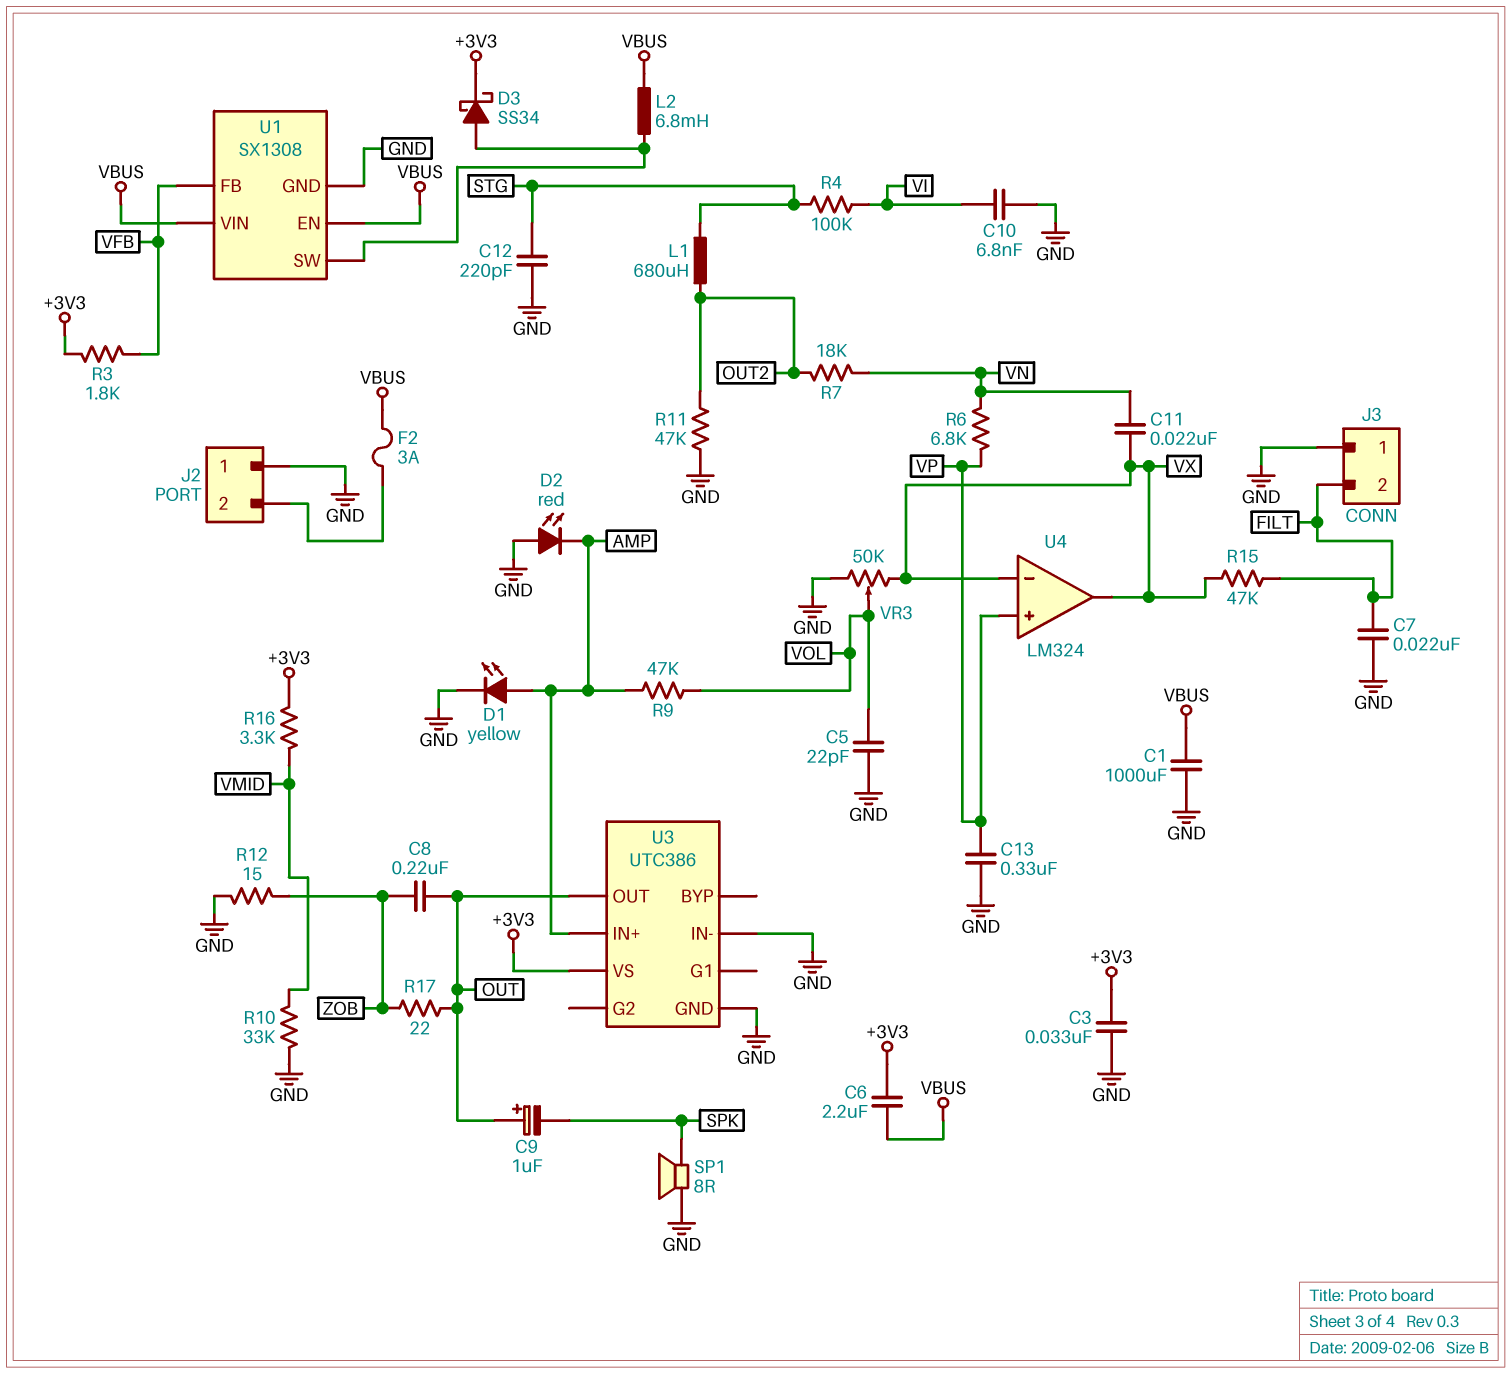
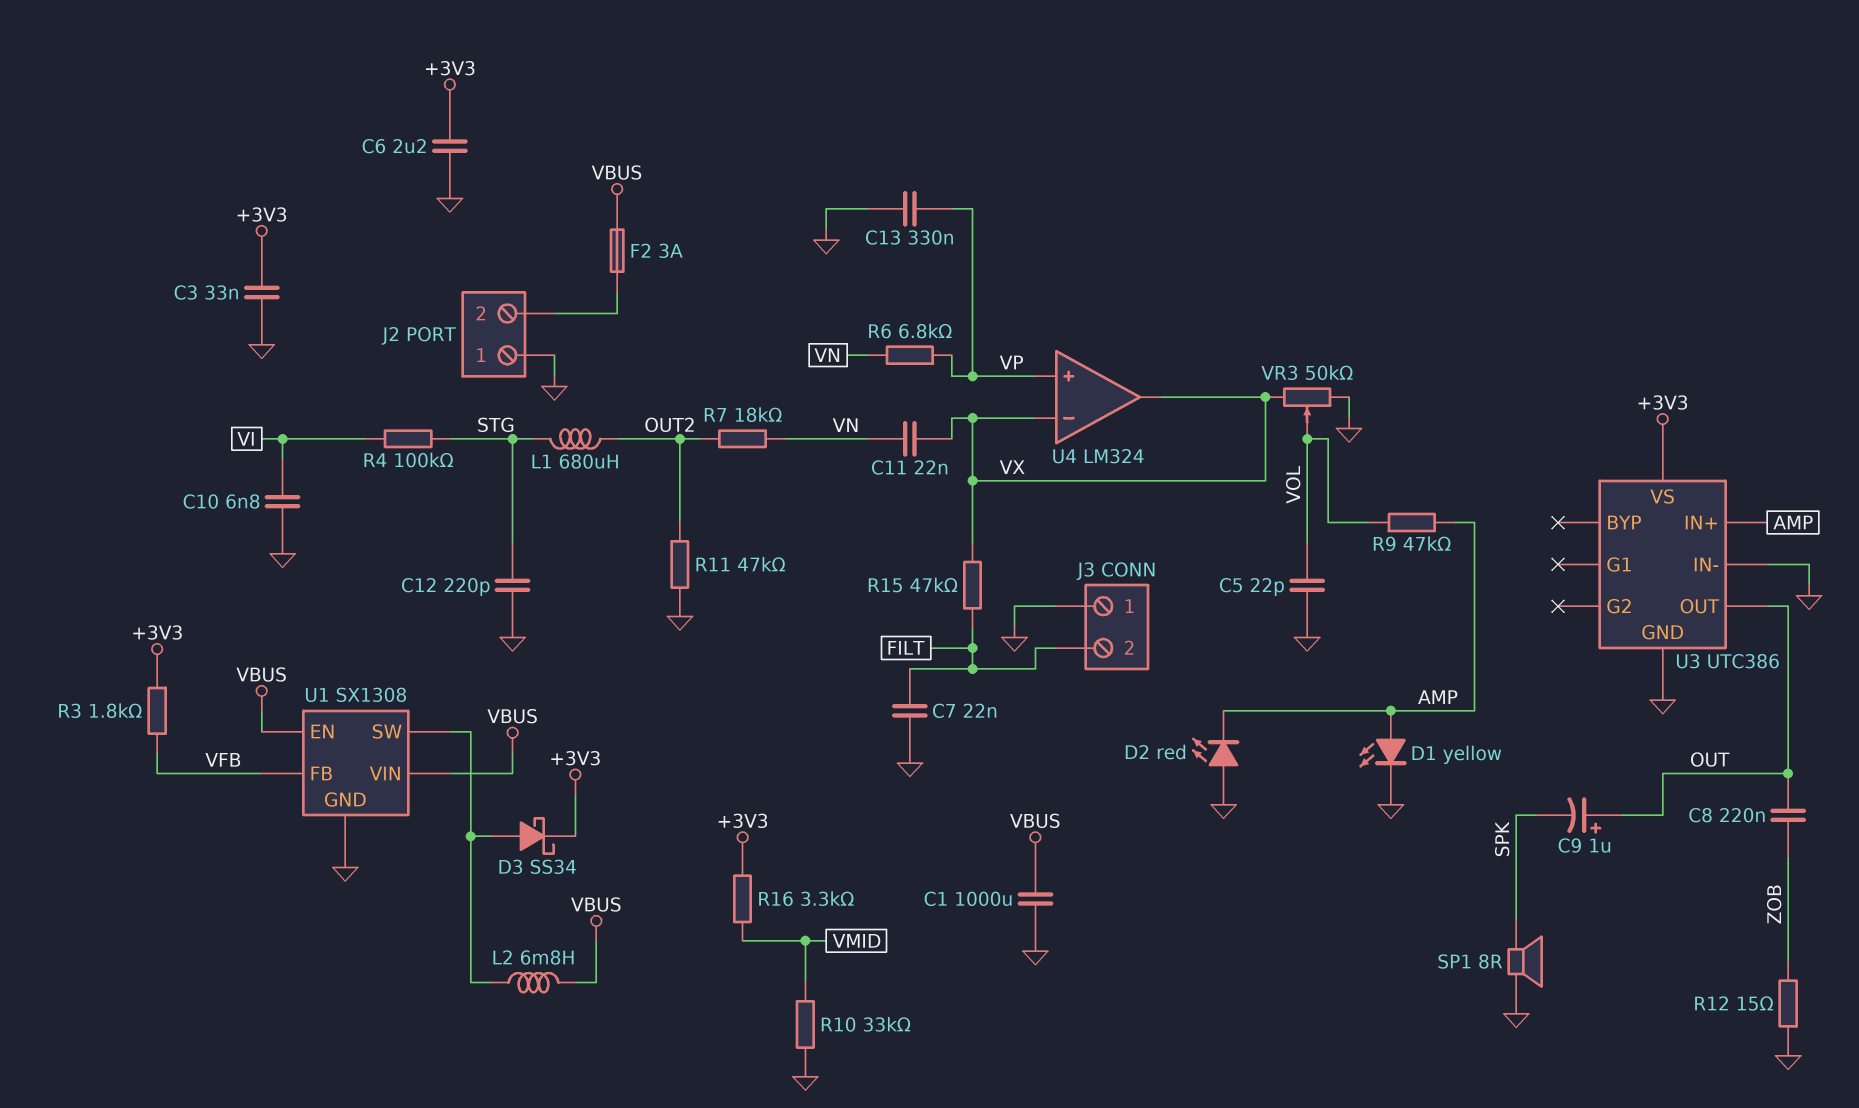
C6: 2.2uF (+3V3, VBUS) -> 2.2uF (+3V3, GND)
R17: 22 (OUT, ZOB) -> none

